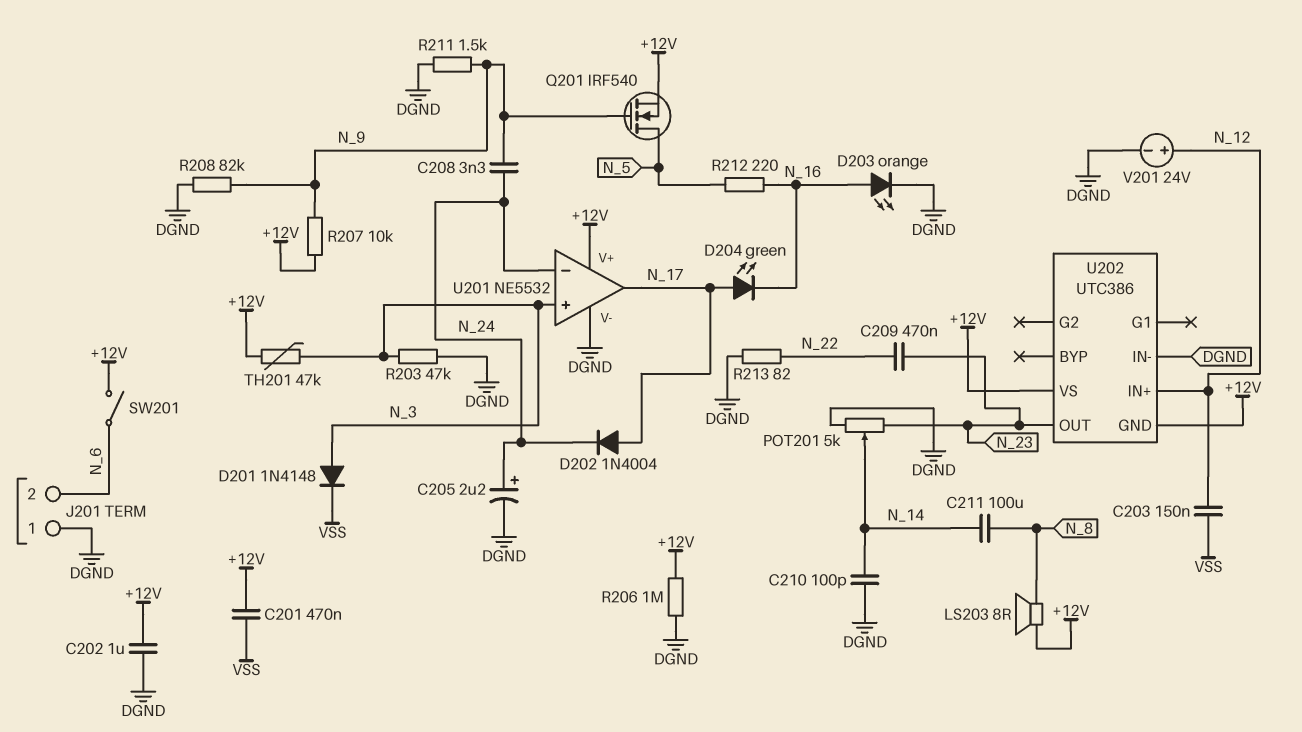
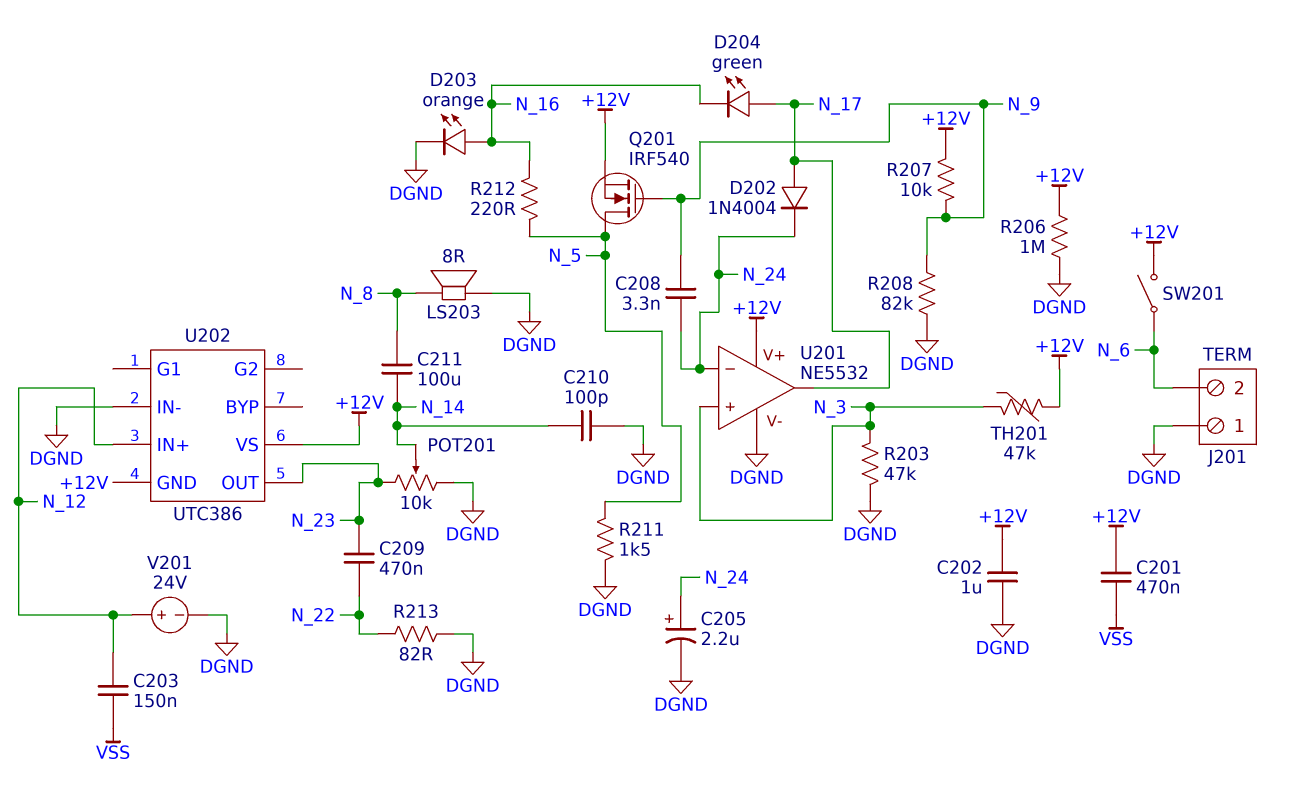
D201: diode 1N4148 (A N_3, K VSS) -> none
LS203: speaker 8R (+12V, N_8) -> speaker 8R (DGND, N_8)
POT201: 5k (DGND, N_23, wiper N_14) -> 10k (DGND, N_23, wiper N_14)
R211: 1.5k (DGND, N_9) -> 1.5k (DGND, N_5)

